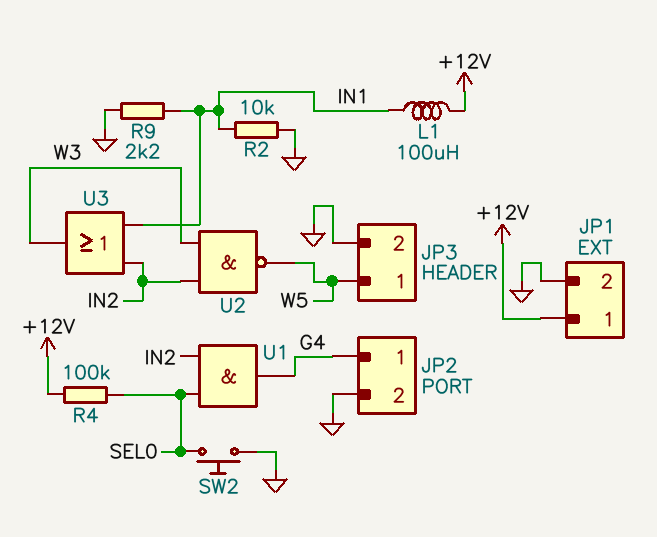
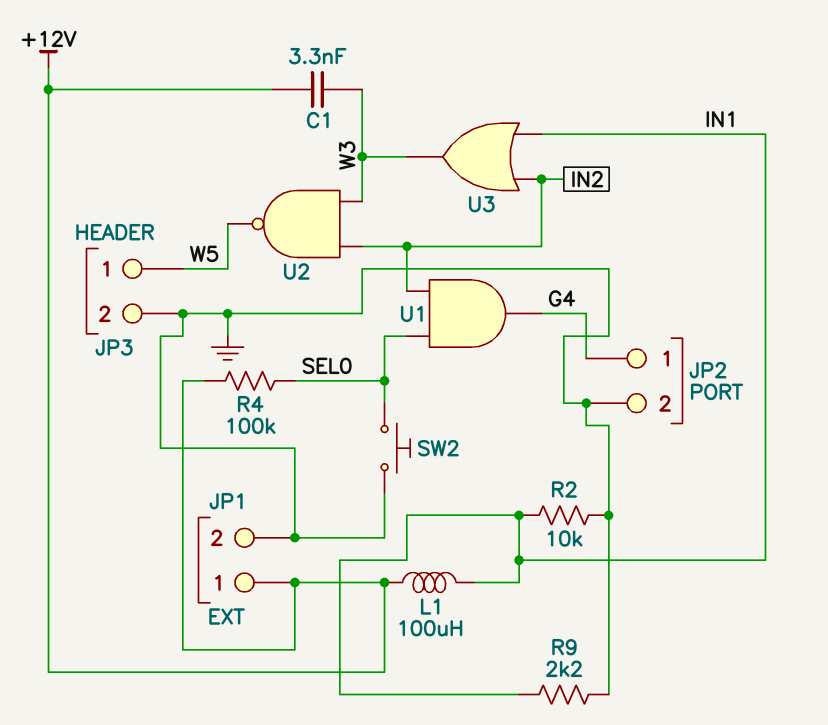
C1: none -> 3.3nF (+12V, W3)

